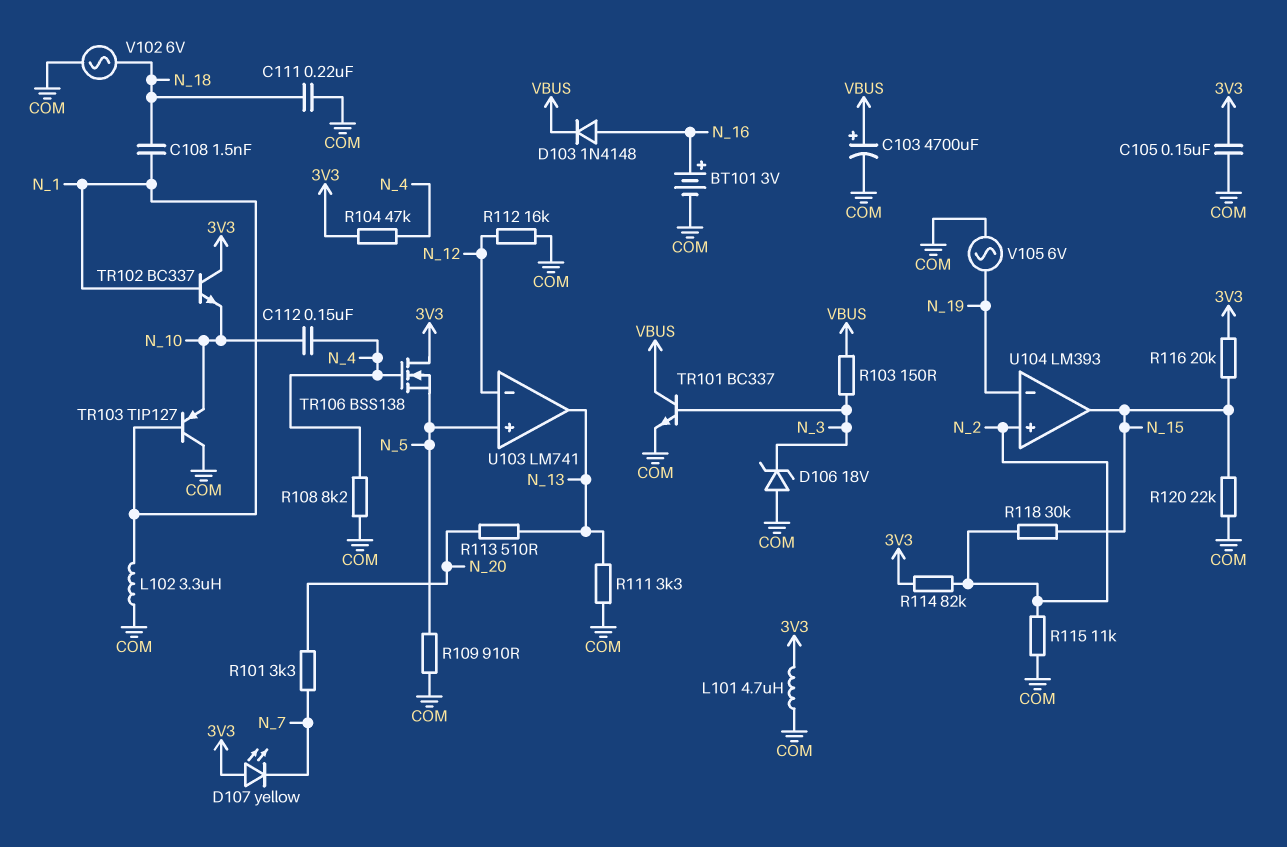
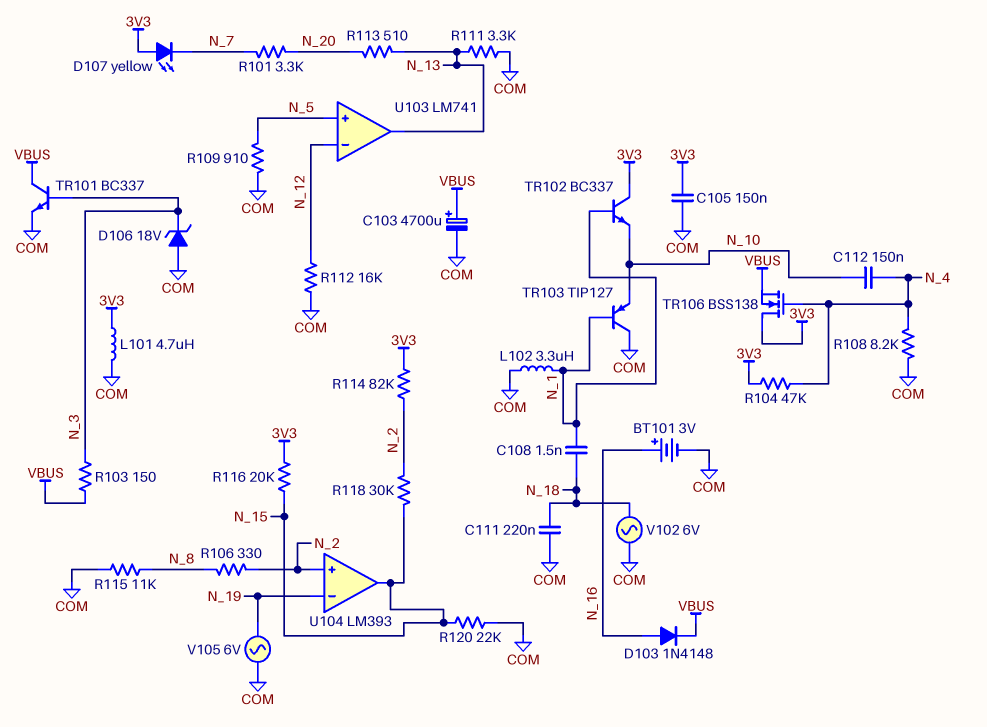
R106: none -> 330 (N_2, N_8)
R115: 11k (COM, N_2) -> 11k (COM, N_8)
TR106: NMOS BSS138 (G N_4, D 3V3, S N_5) -> NMOS BSS138 (G N_4, D 3V3, S VBUS)

